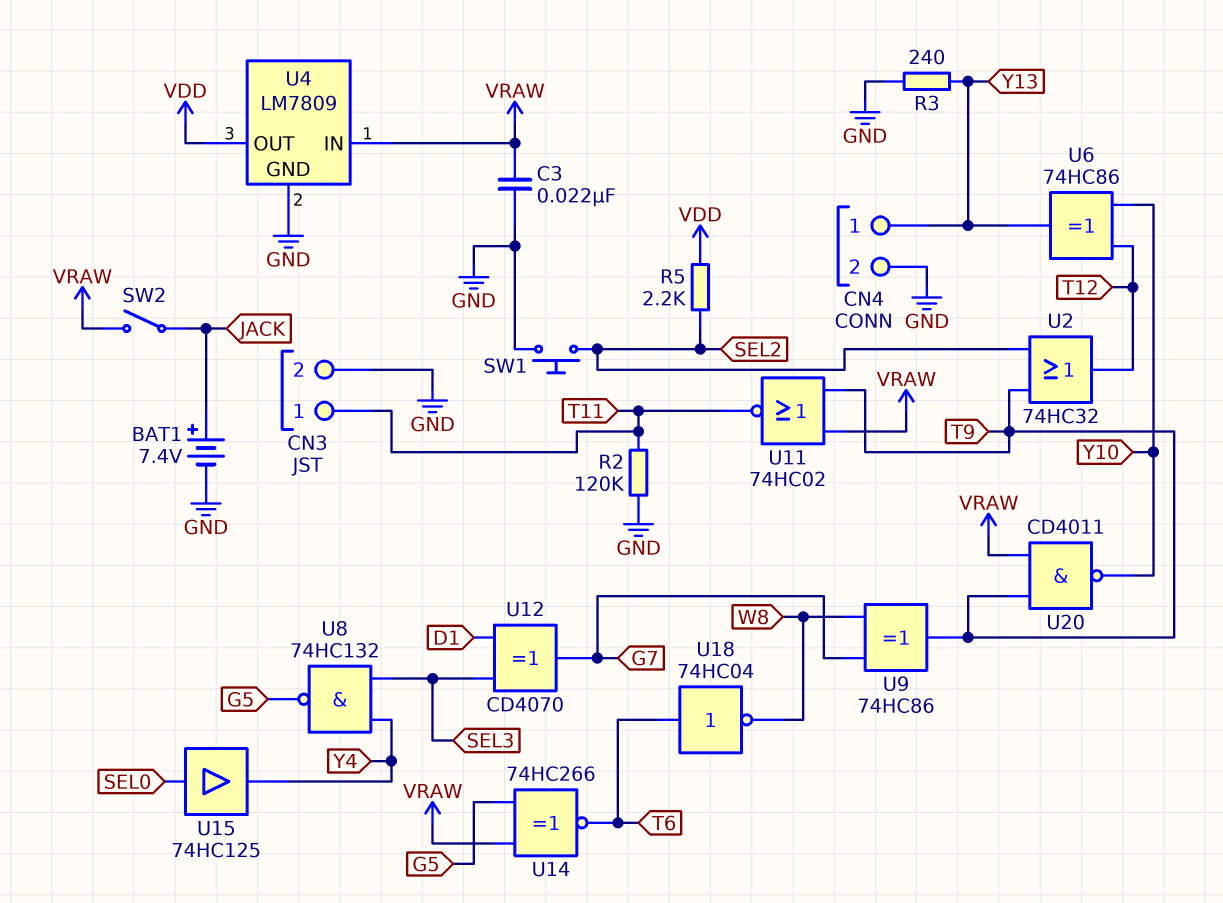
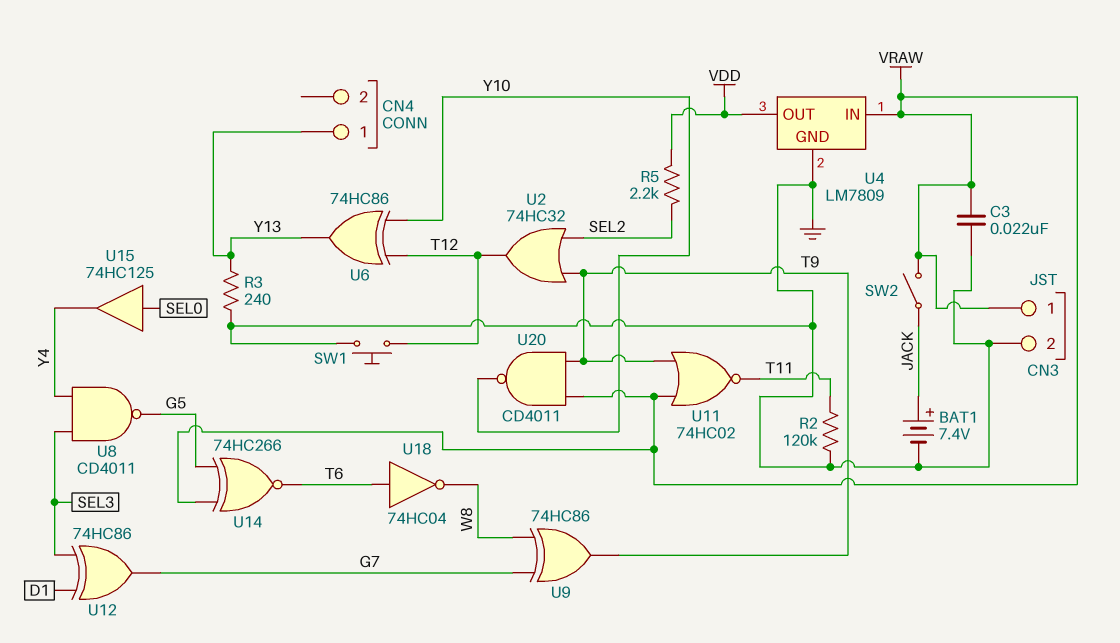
CN3 pin 1: T11 -> VRAW
CN4 pin 2: GND -> none
SW1: button (GND, SEL2) -> button (GND, T12)
U8: NAND 74HC132 (in SEL3, in Y4, out G5) -> NAND CD4011 (in SEL3, in Y4, out G5)
U12: XOR CD4070 (in D1, in SEL3, out G7) -> XOR 74HC86 (in D1, in SEL3, out G7)

